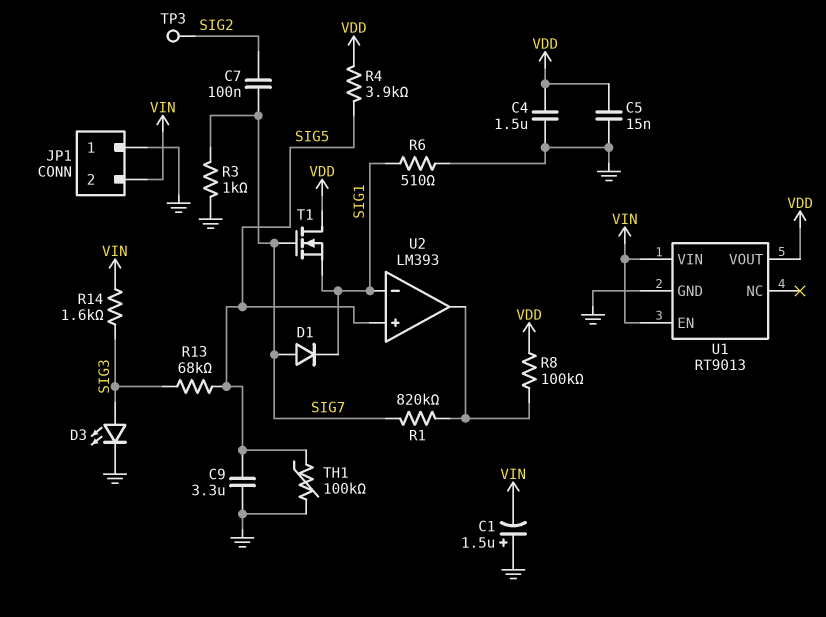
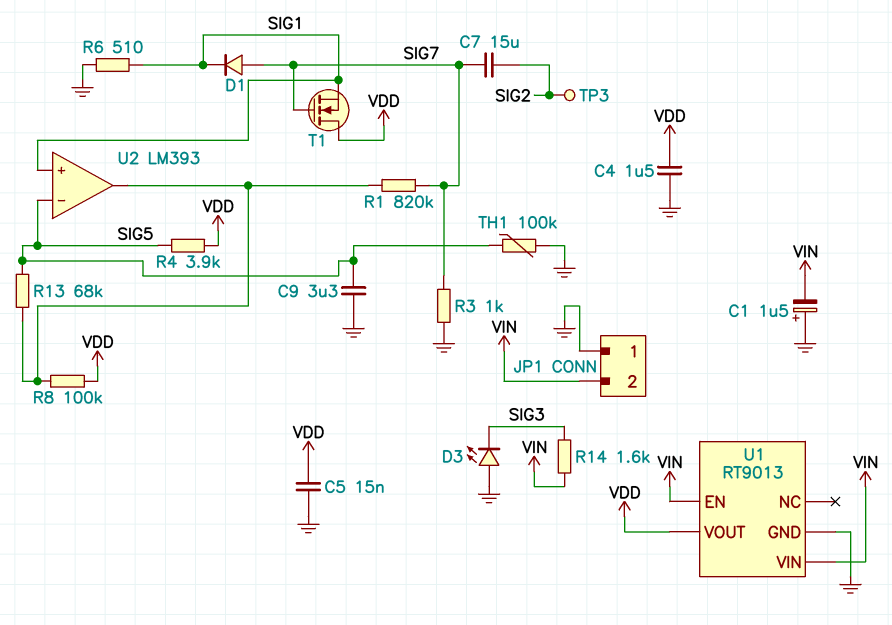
C7: 100nF (SIG2, SIG7) -> 15uF (SIG2, SIG7)
D3: LED (A SIG3, K GND) -> LED (A GND, K SIG3)
R13: 68k (SIG3, SIG5) -> 68k (SIG5, U2/out)
U2 pin in+: SIG5 -> SIG1
U2 pin in-: SIG1 -> SIG5

